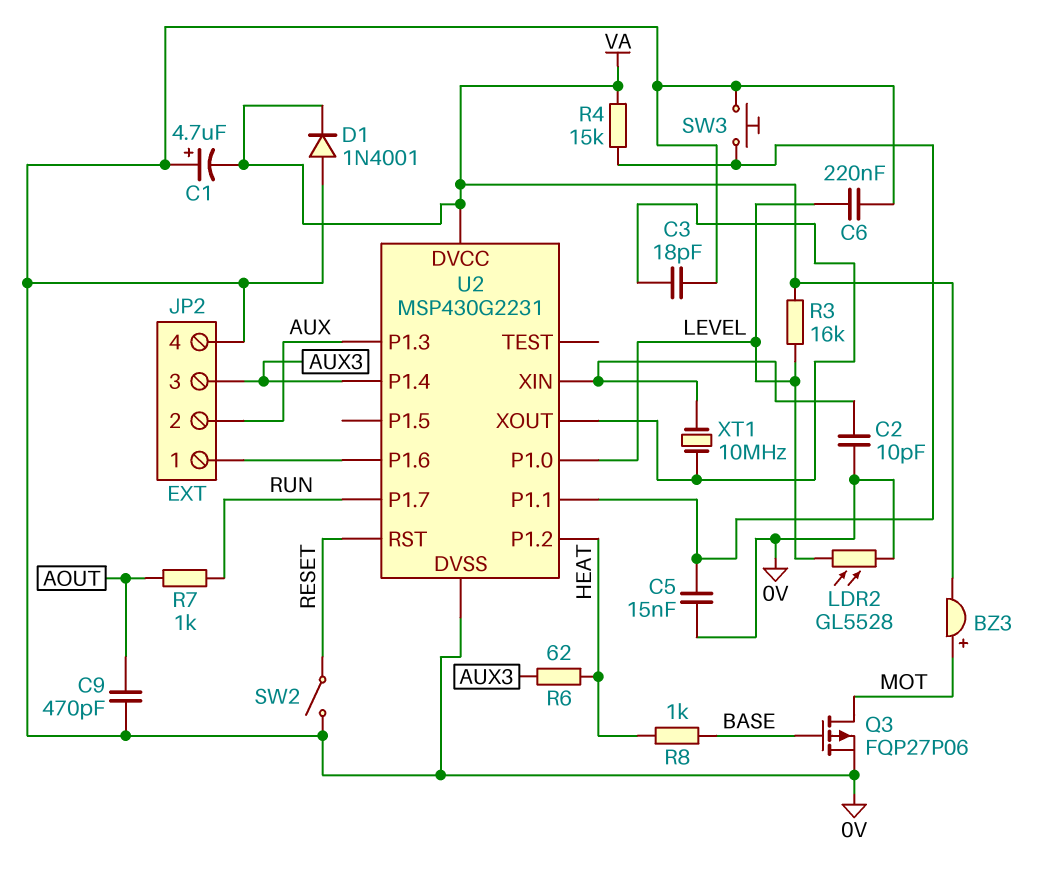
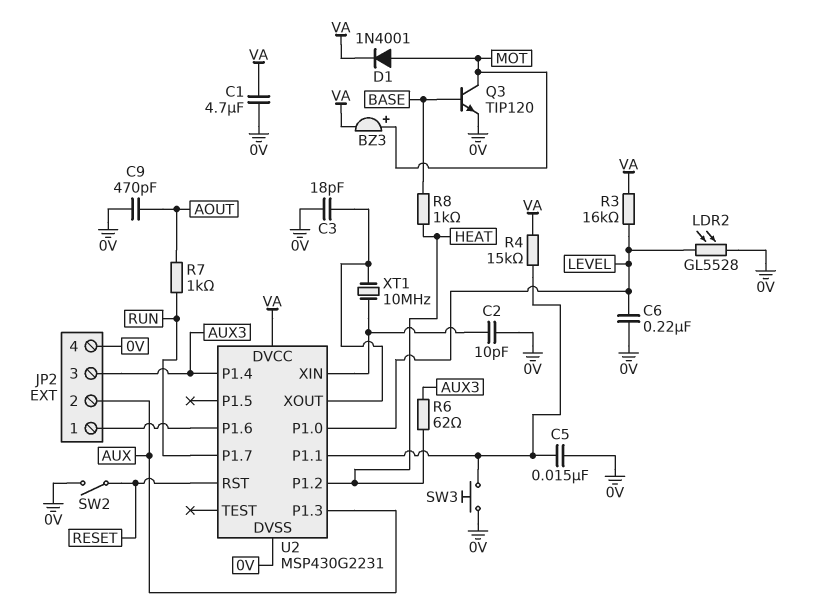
C1: 4.7uF (plus 0V, minus VA) -> 4.7uF (0V, VA)
D1: diode 1N4001 (A 0V, K VA) -> diode 1N4001 (A MOT, K VA)
Q3: PMOS FQP27P06 (G BASE, D MOT, S 0V) -> NPN TIP120 (B BASE, C MOT, E 0V)

